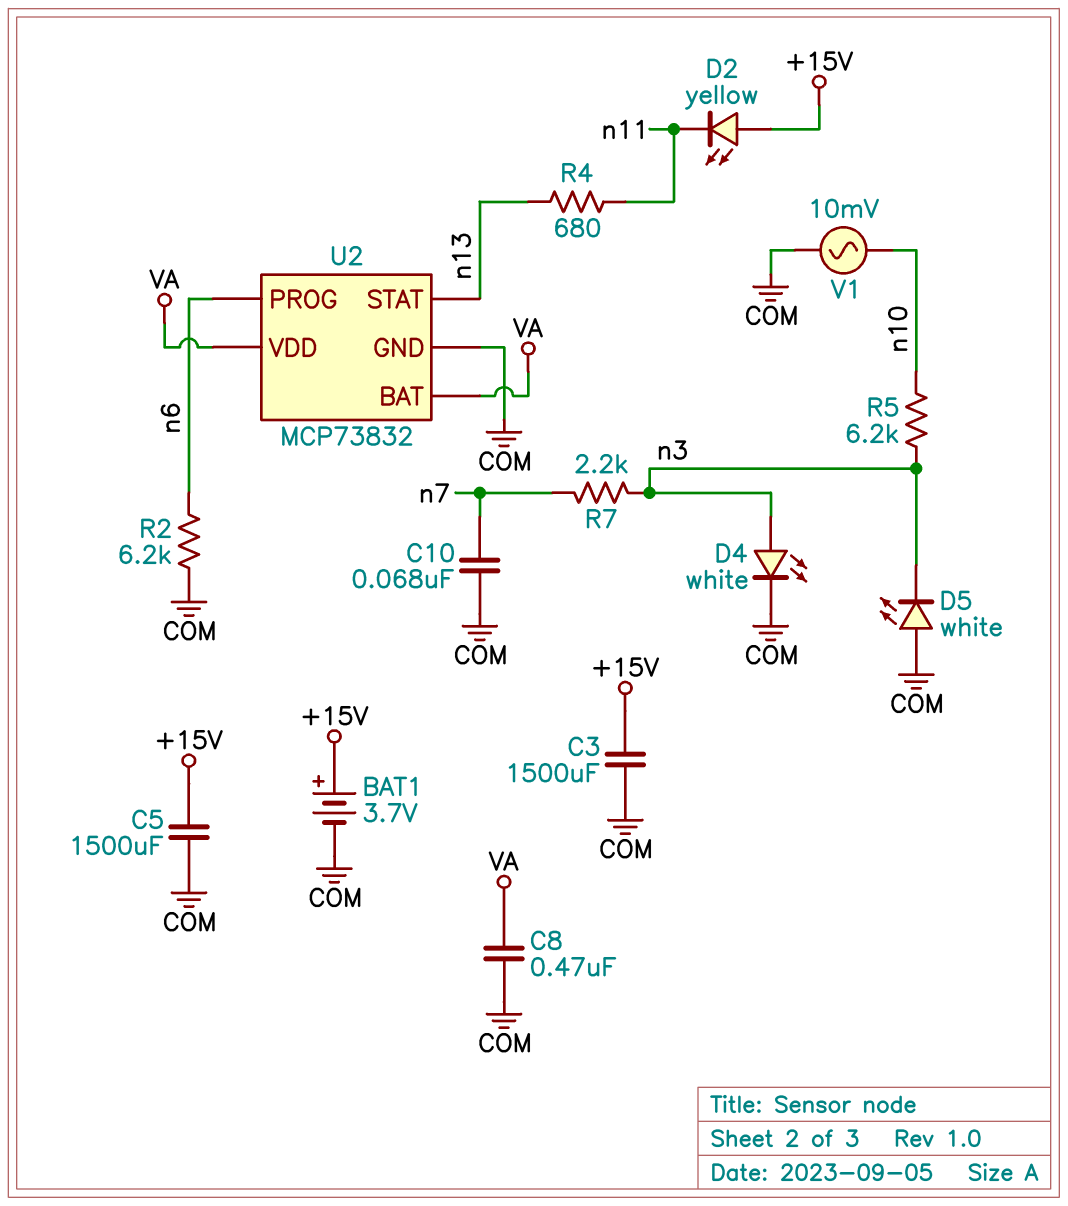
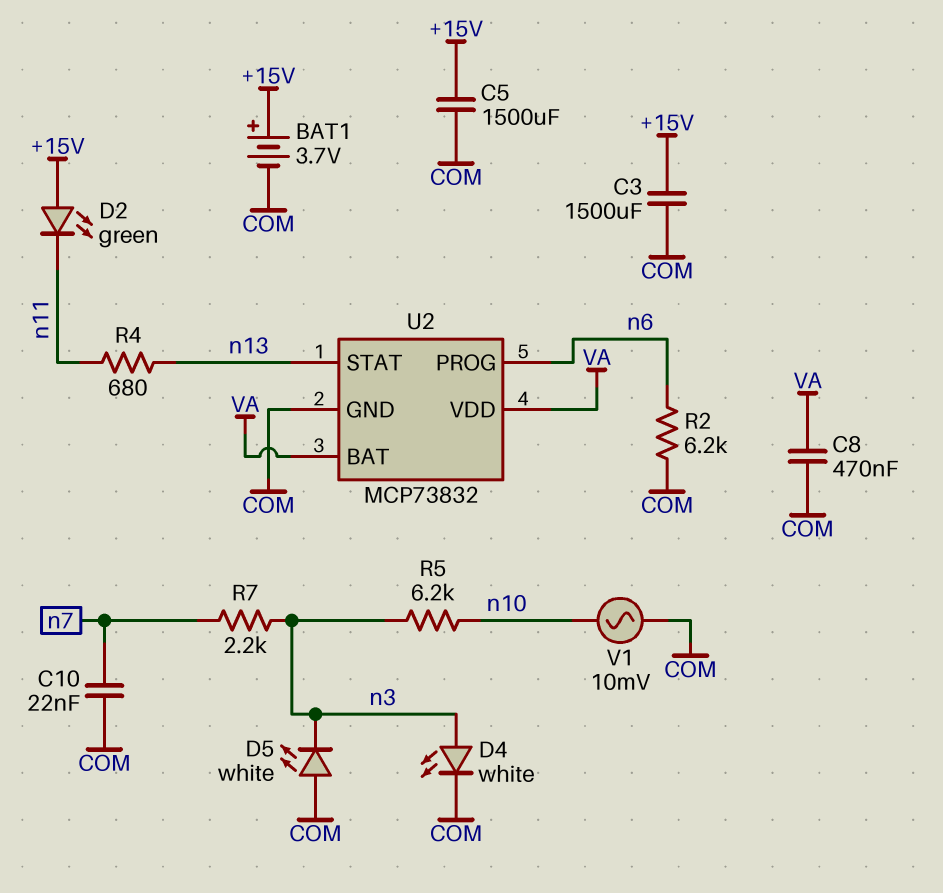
C10: 68nF (COM, n7) -> 22nF (COM, n7)
D2: LED yellow (A +15V, K n11) -> LED green (A +15V, K n11)

